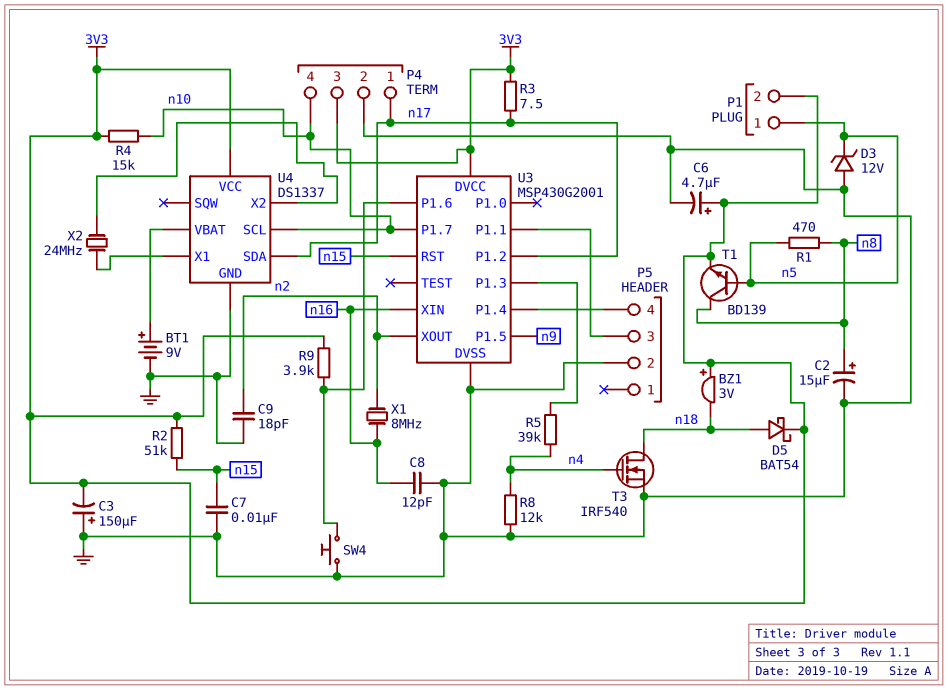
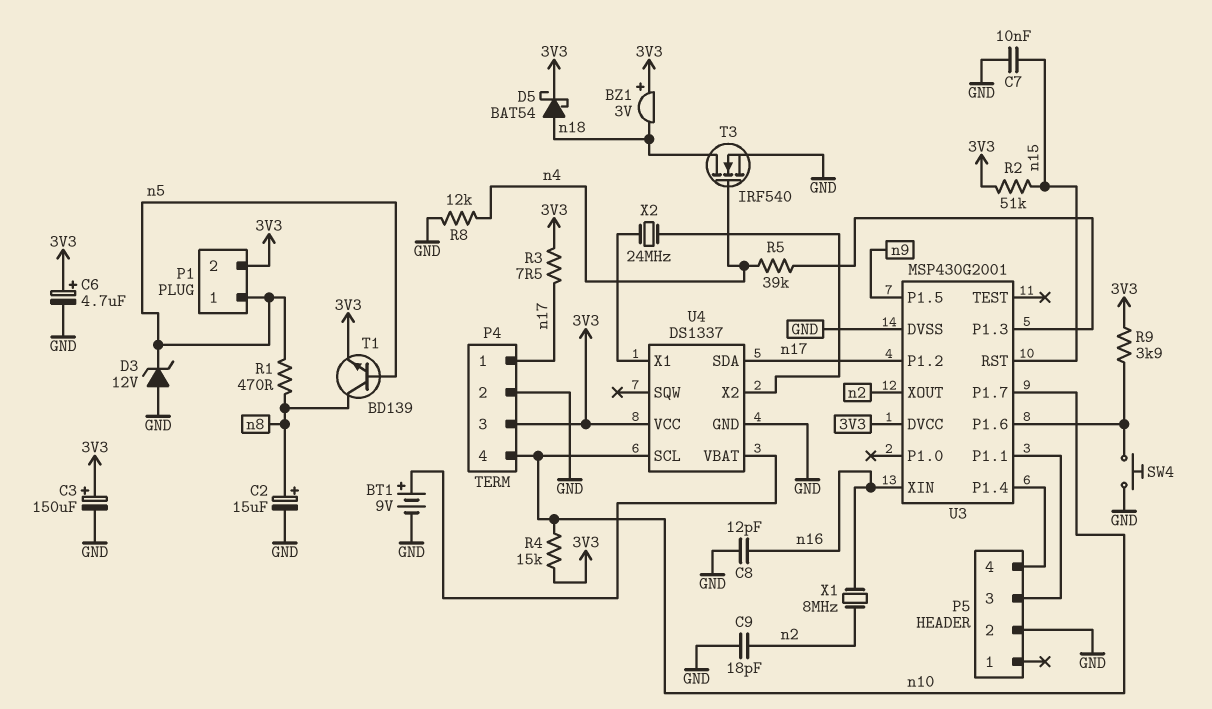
C3: 150uF (plus GND, minus 3V3) -> 150uF (plus 3V3, minus GND)

